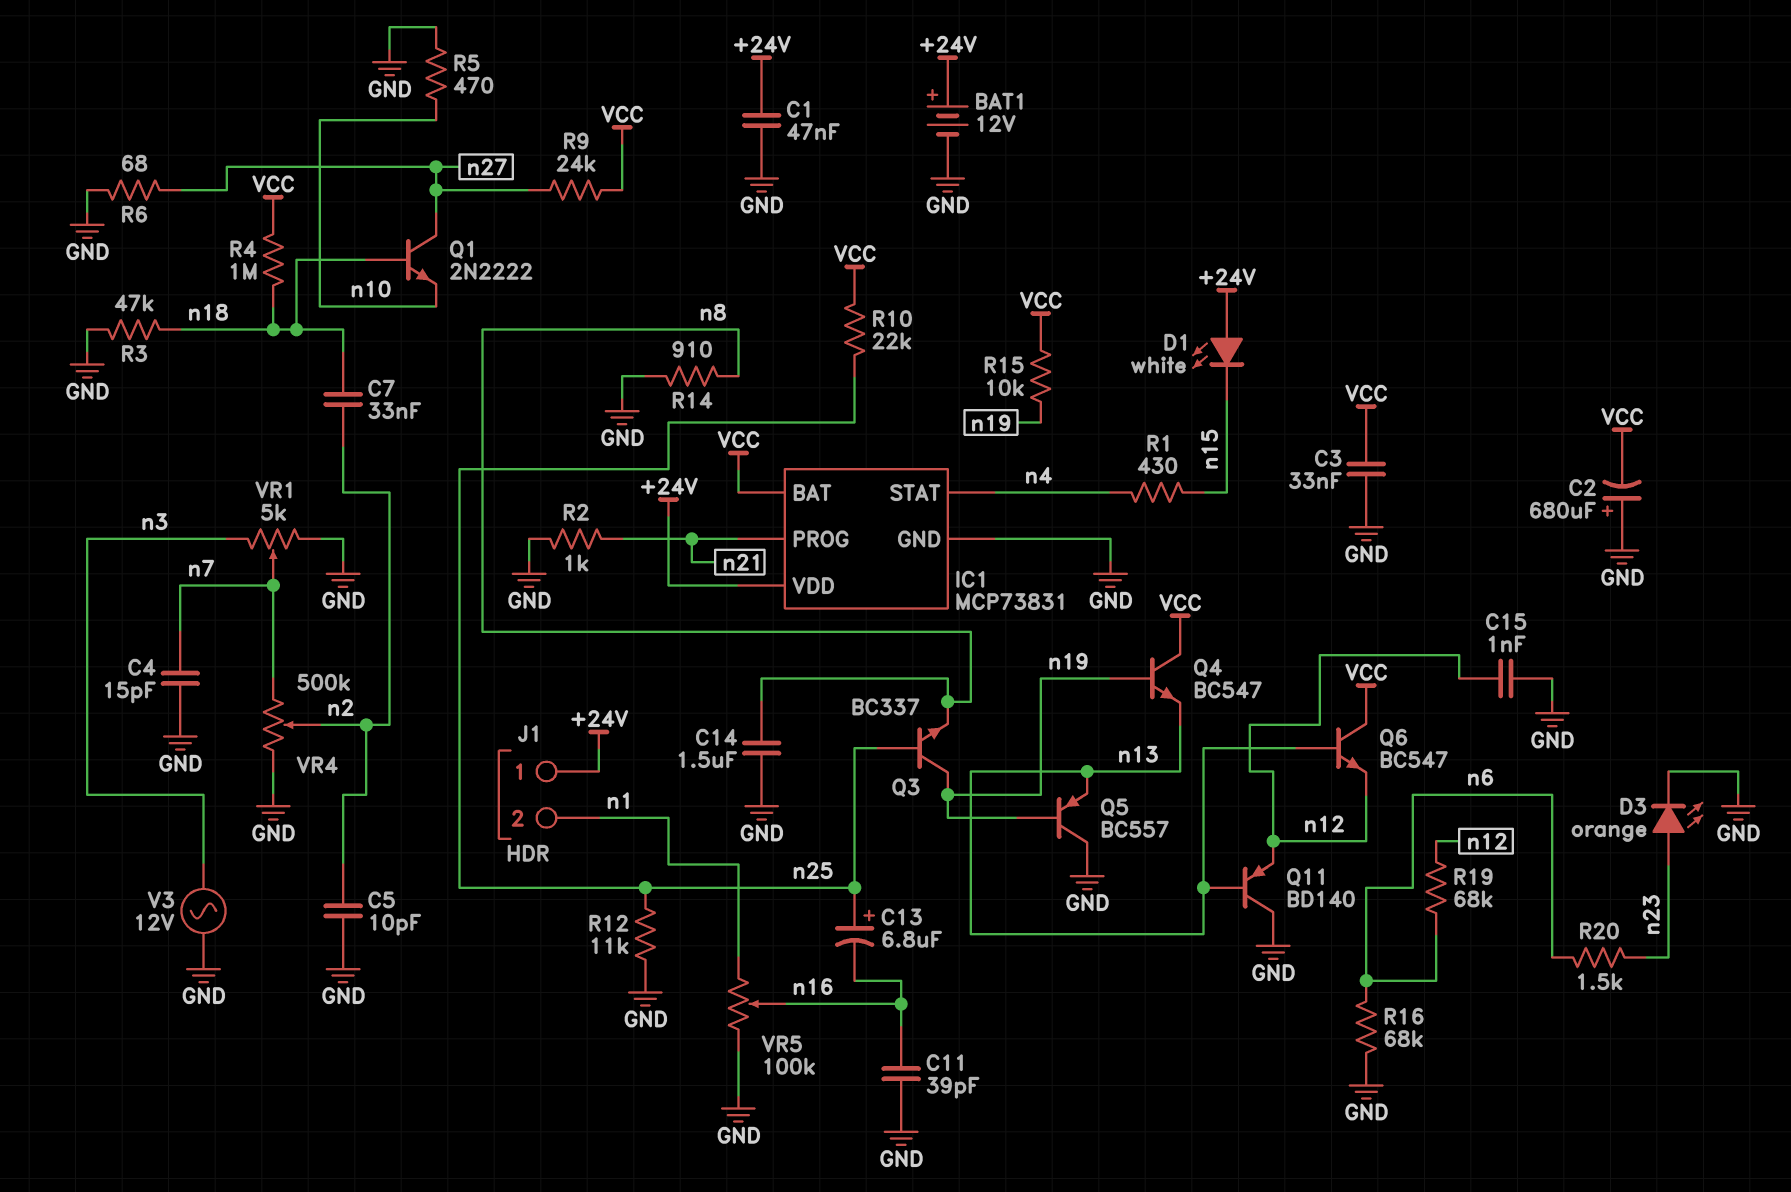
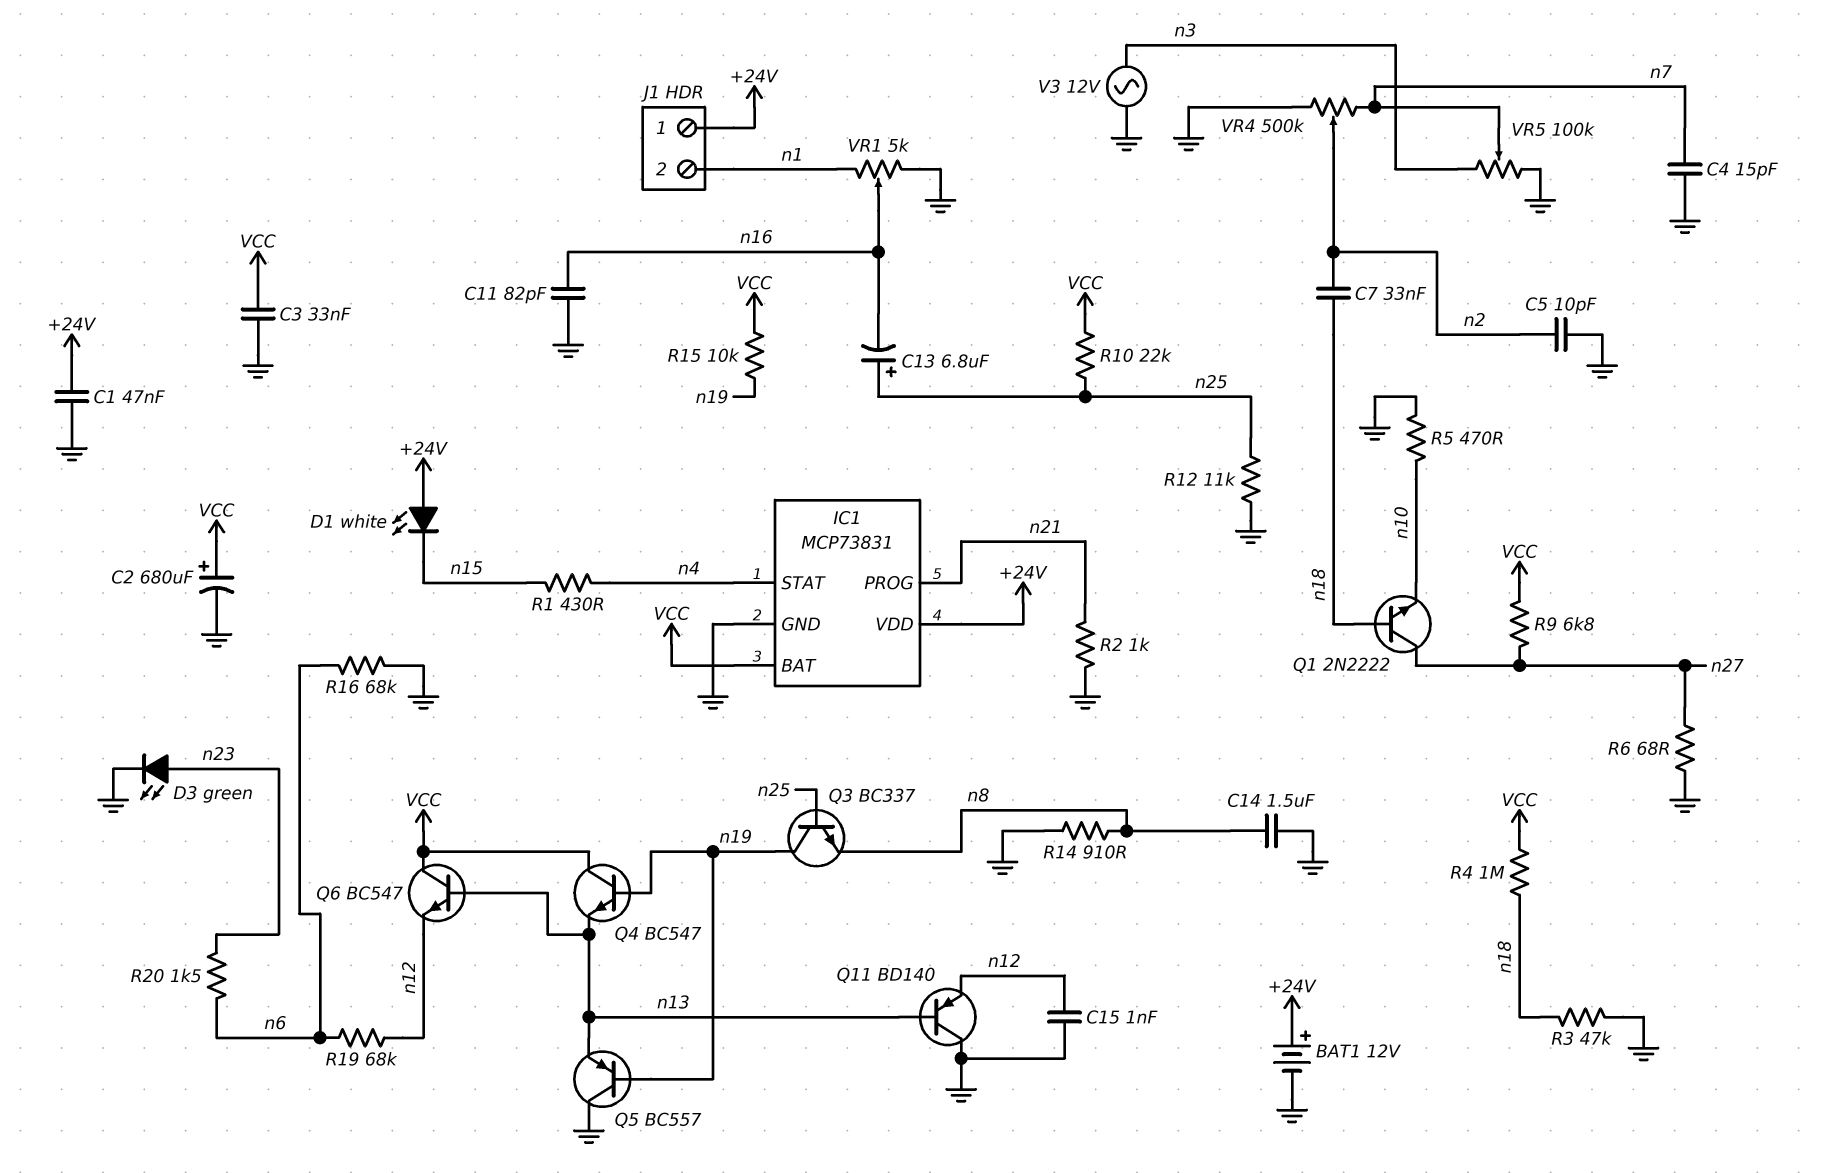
C2: 680uF (plus GND, minus VCC) -> 680uF (plus VCC, minus GND)
C11: 39pF (GND, n16) -> 82pF (GND, n16)
D3: LED orange (A n23, K GND) -> LED green (A n23, K GND)
R9: 24k (VCC, n27) -> 6.8k (VCC, n27)
VR1: 5k (GND, n3, wiper n7) -> 5k (GND, n1, wiper n16)
VR5: 100k (GND, n1, wiper n16) -> 100k (GND, n3, wiper n7)

